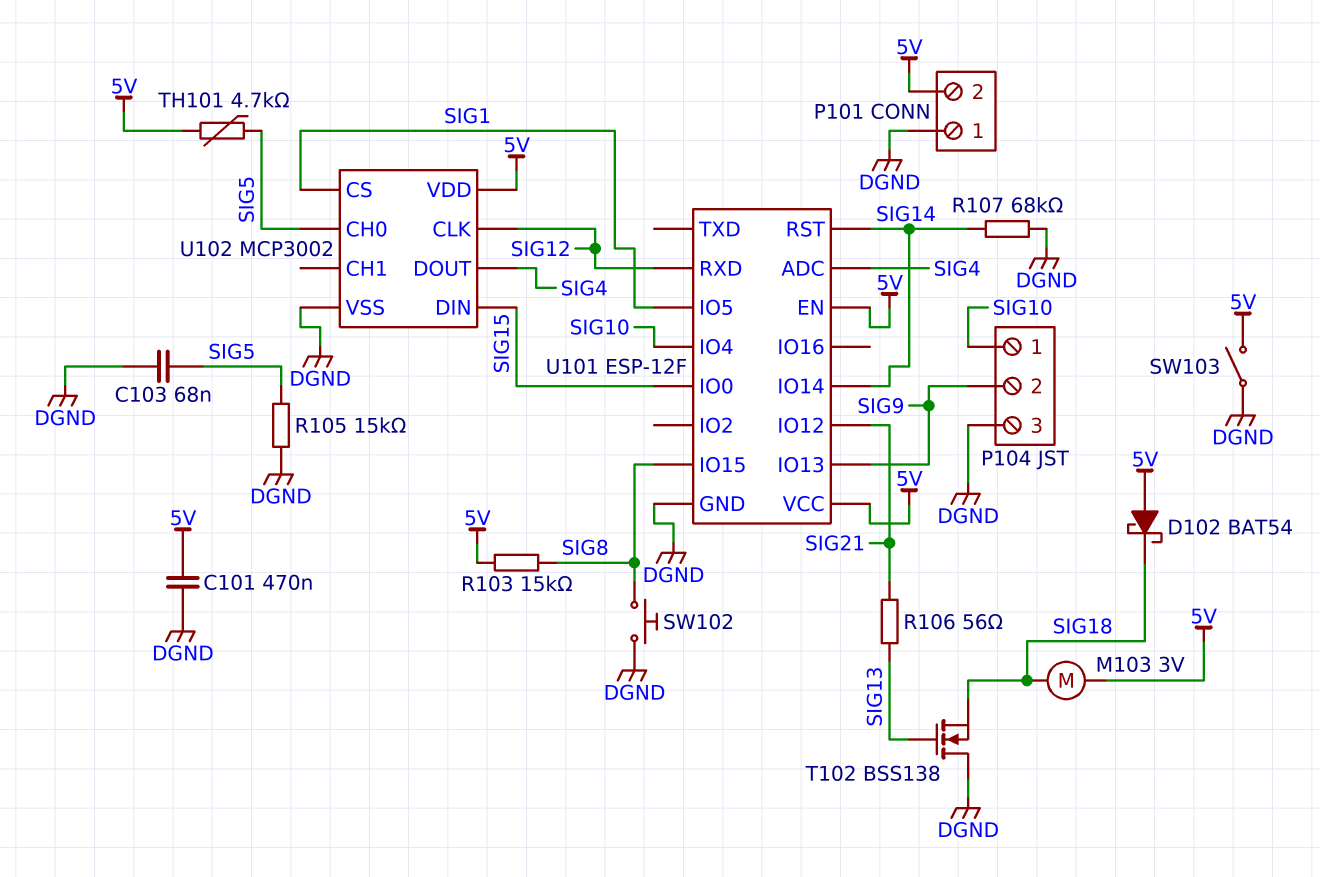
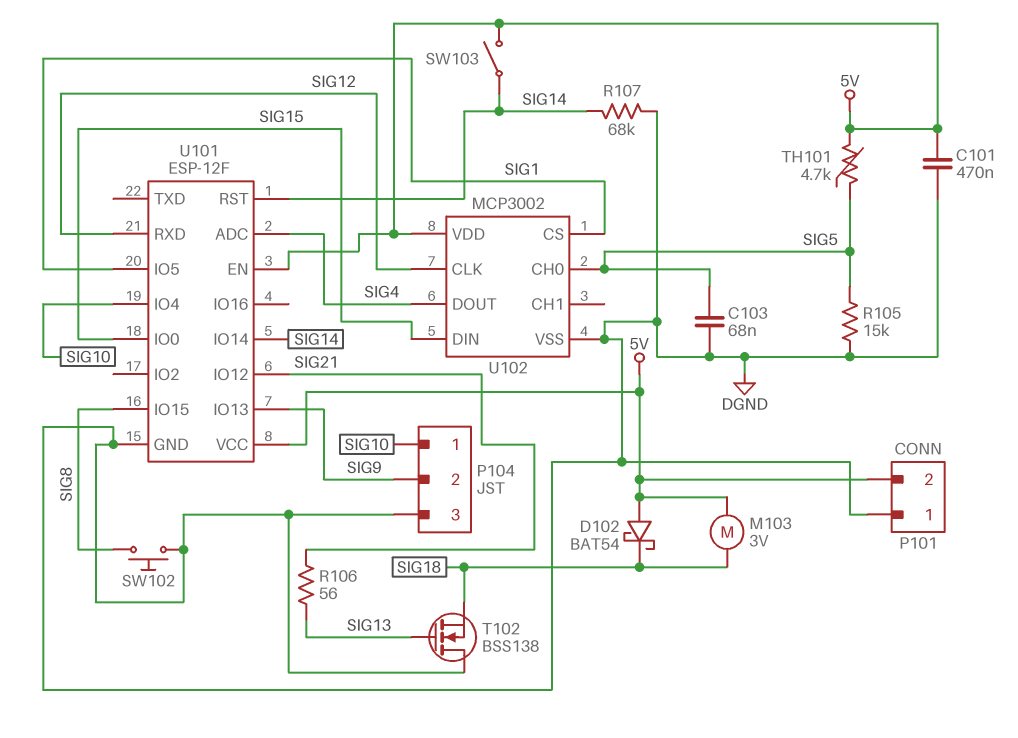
R103: 15k (5V, SIG8) -> none
SW103: switch (5V, DGND) -> switch (5V, SIG14)

